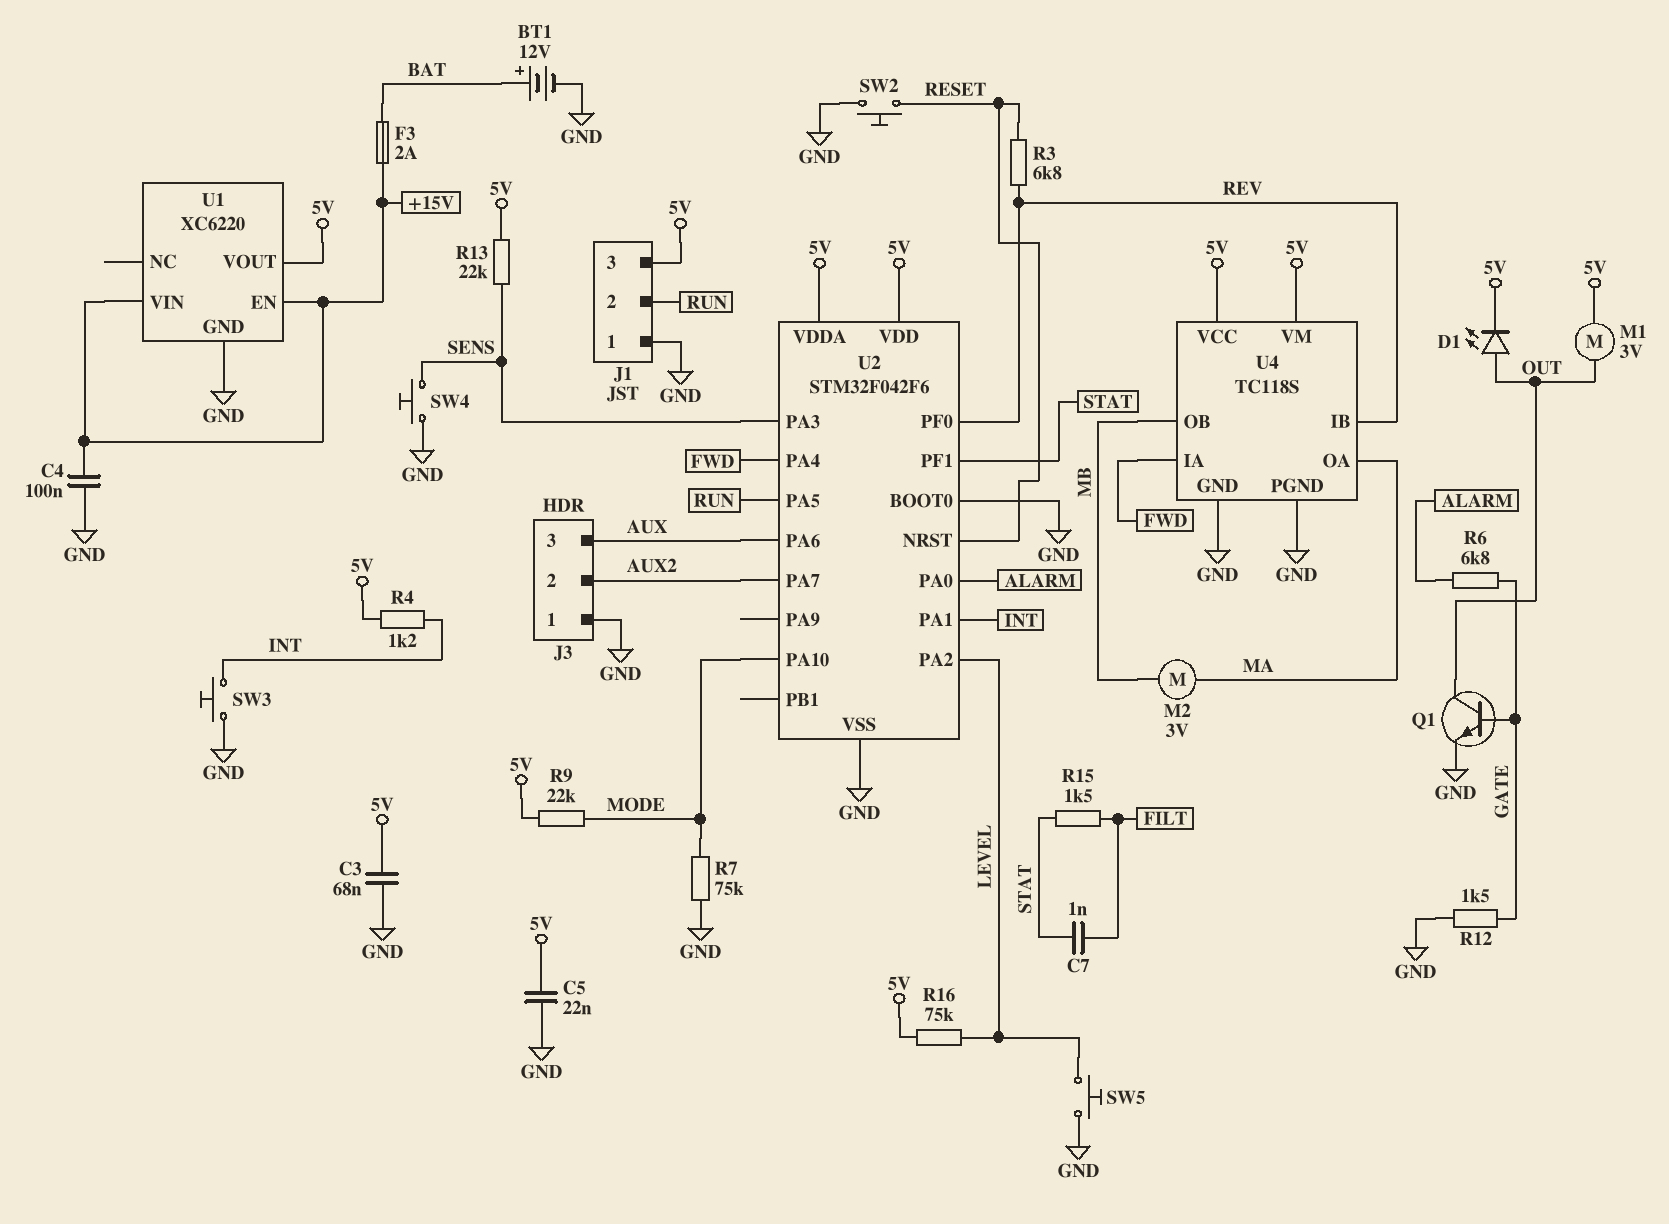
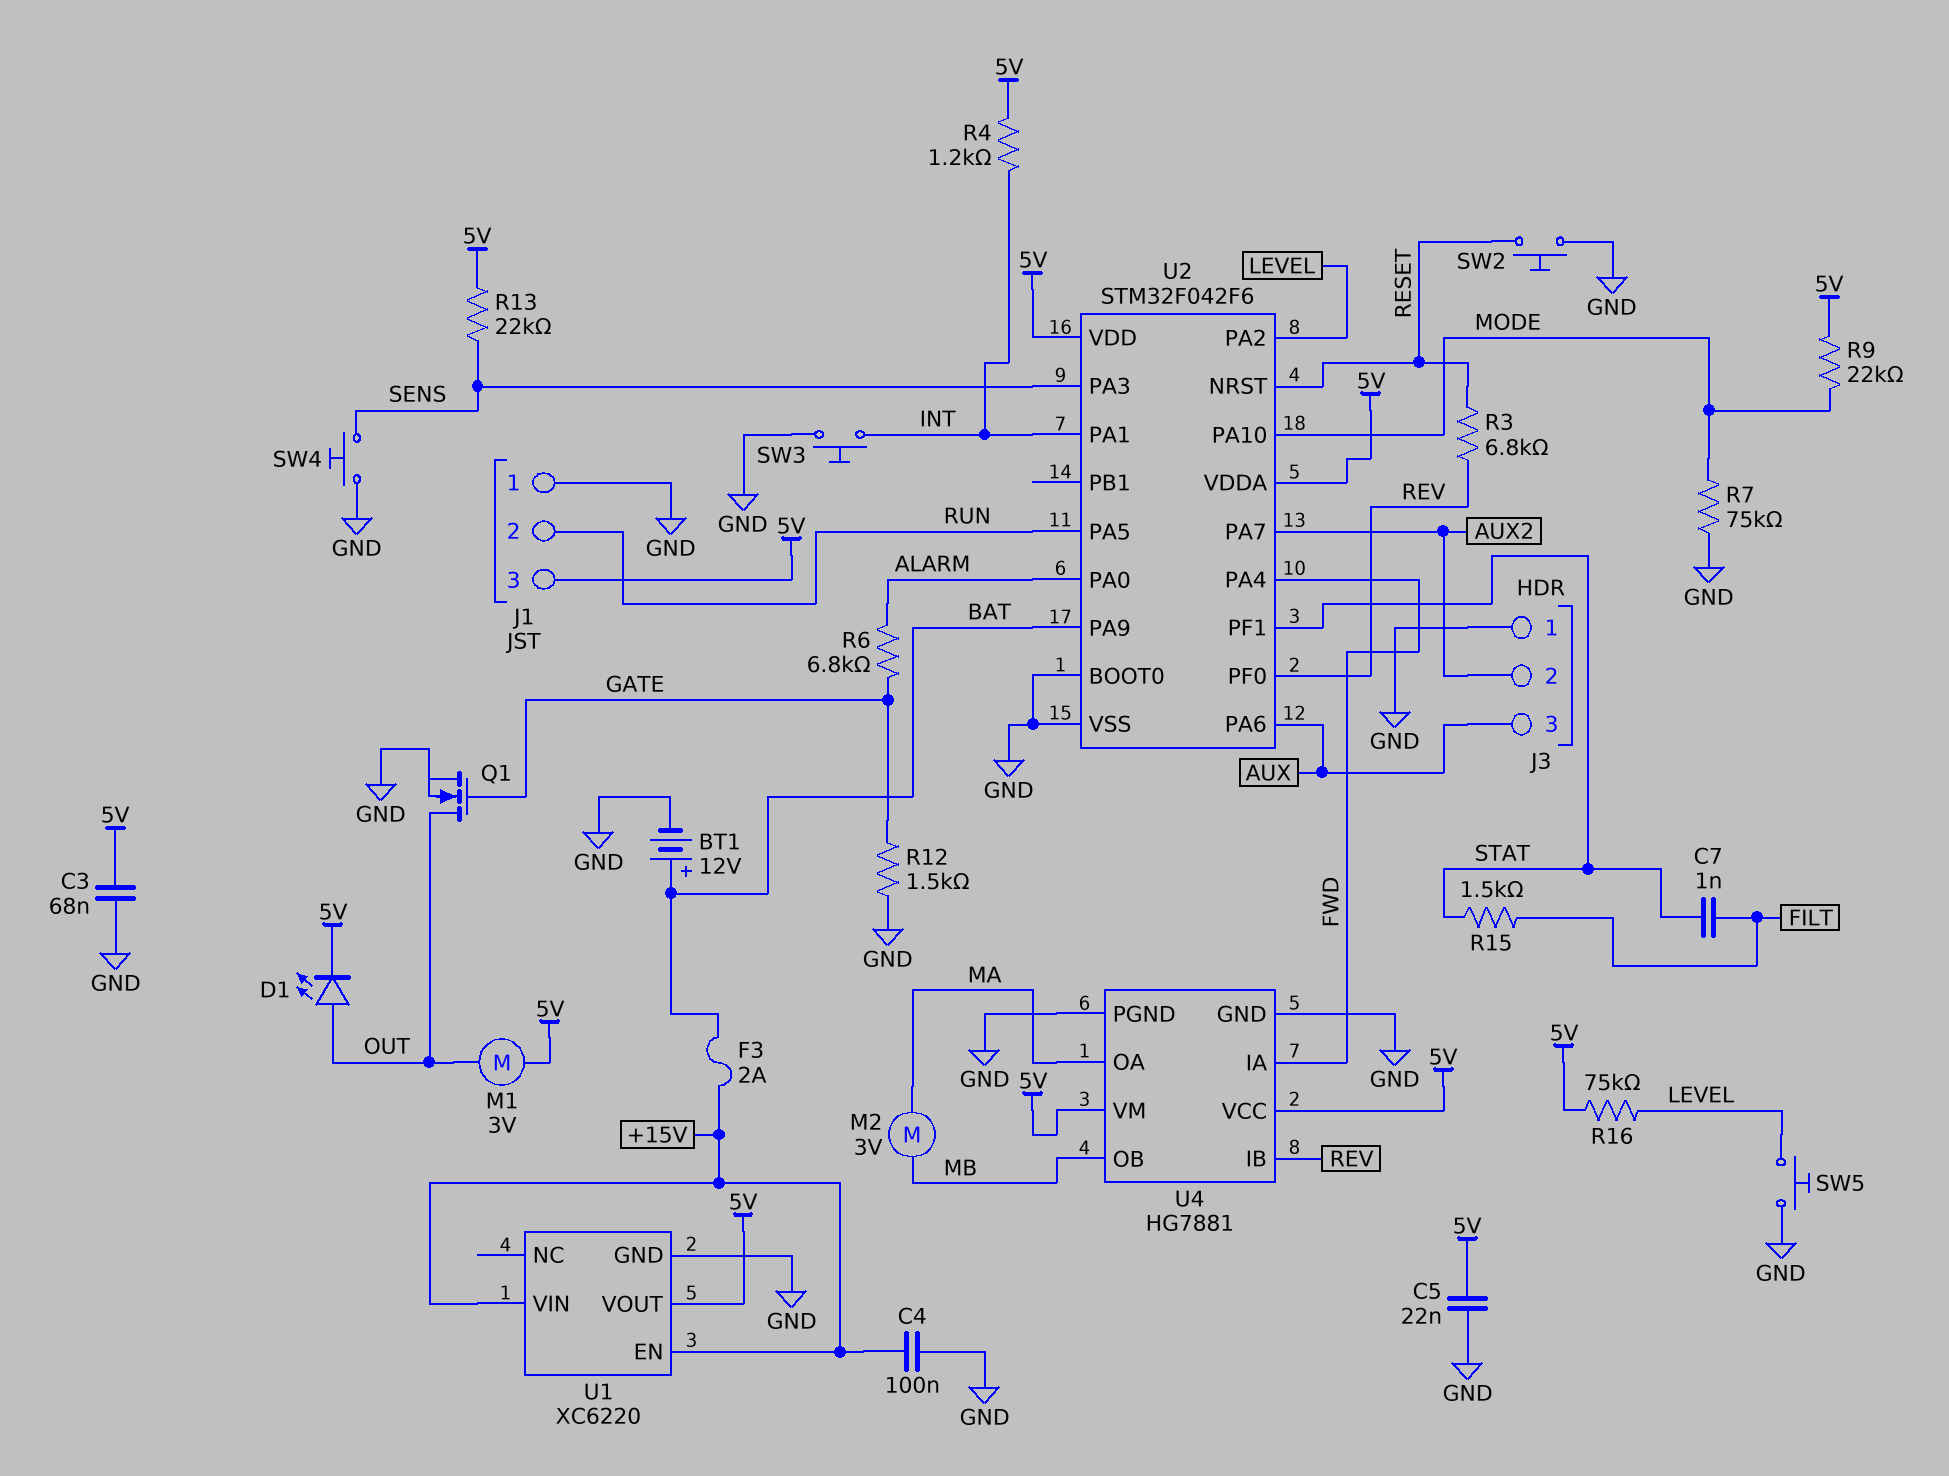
Q1: NPN (B GATE, C OUT, E GND) -> NMOS (G GATE, D OUT, S GND)
U2 pin PA9: none -> BAT
U4: TC118S -> HG7881

